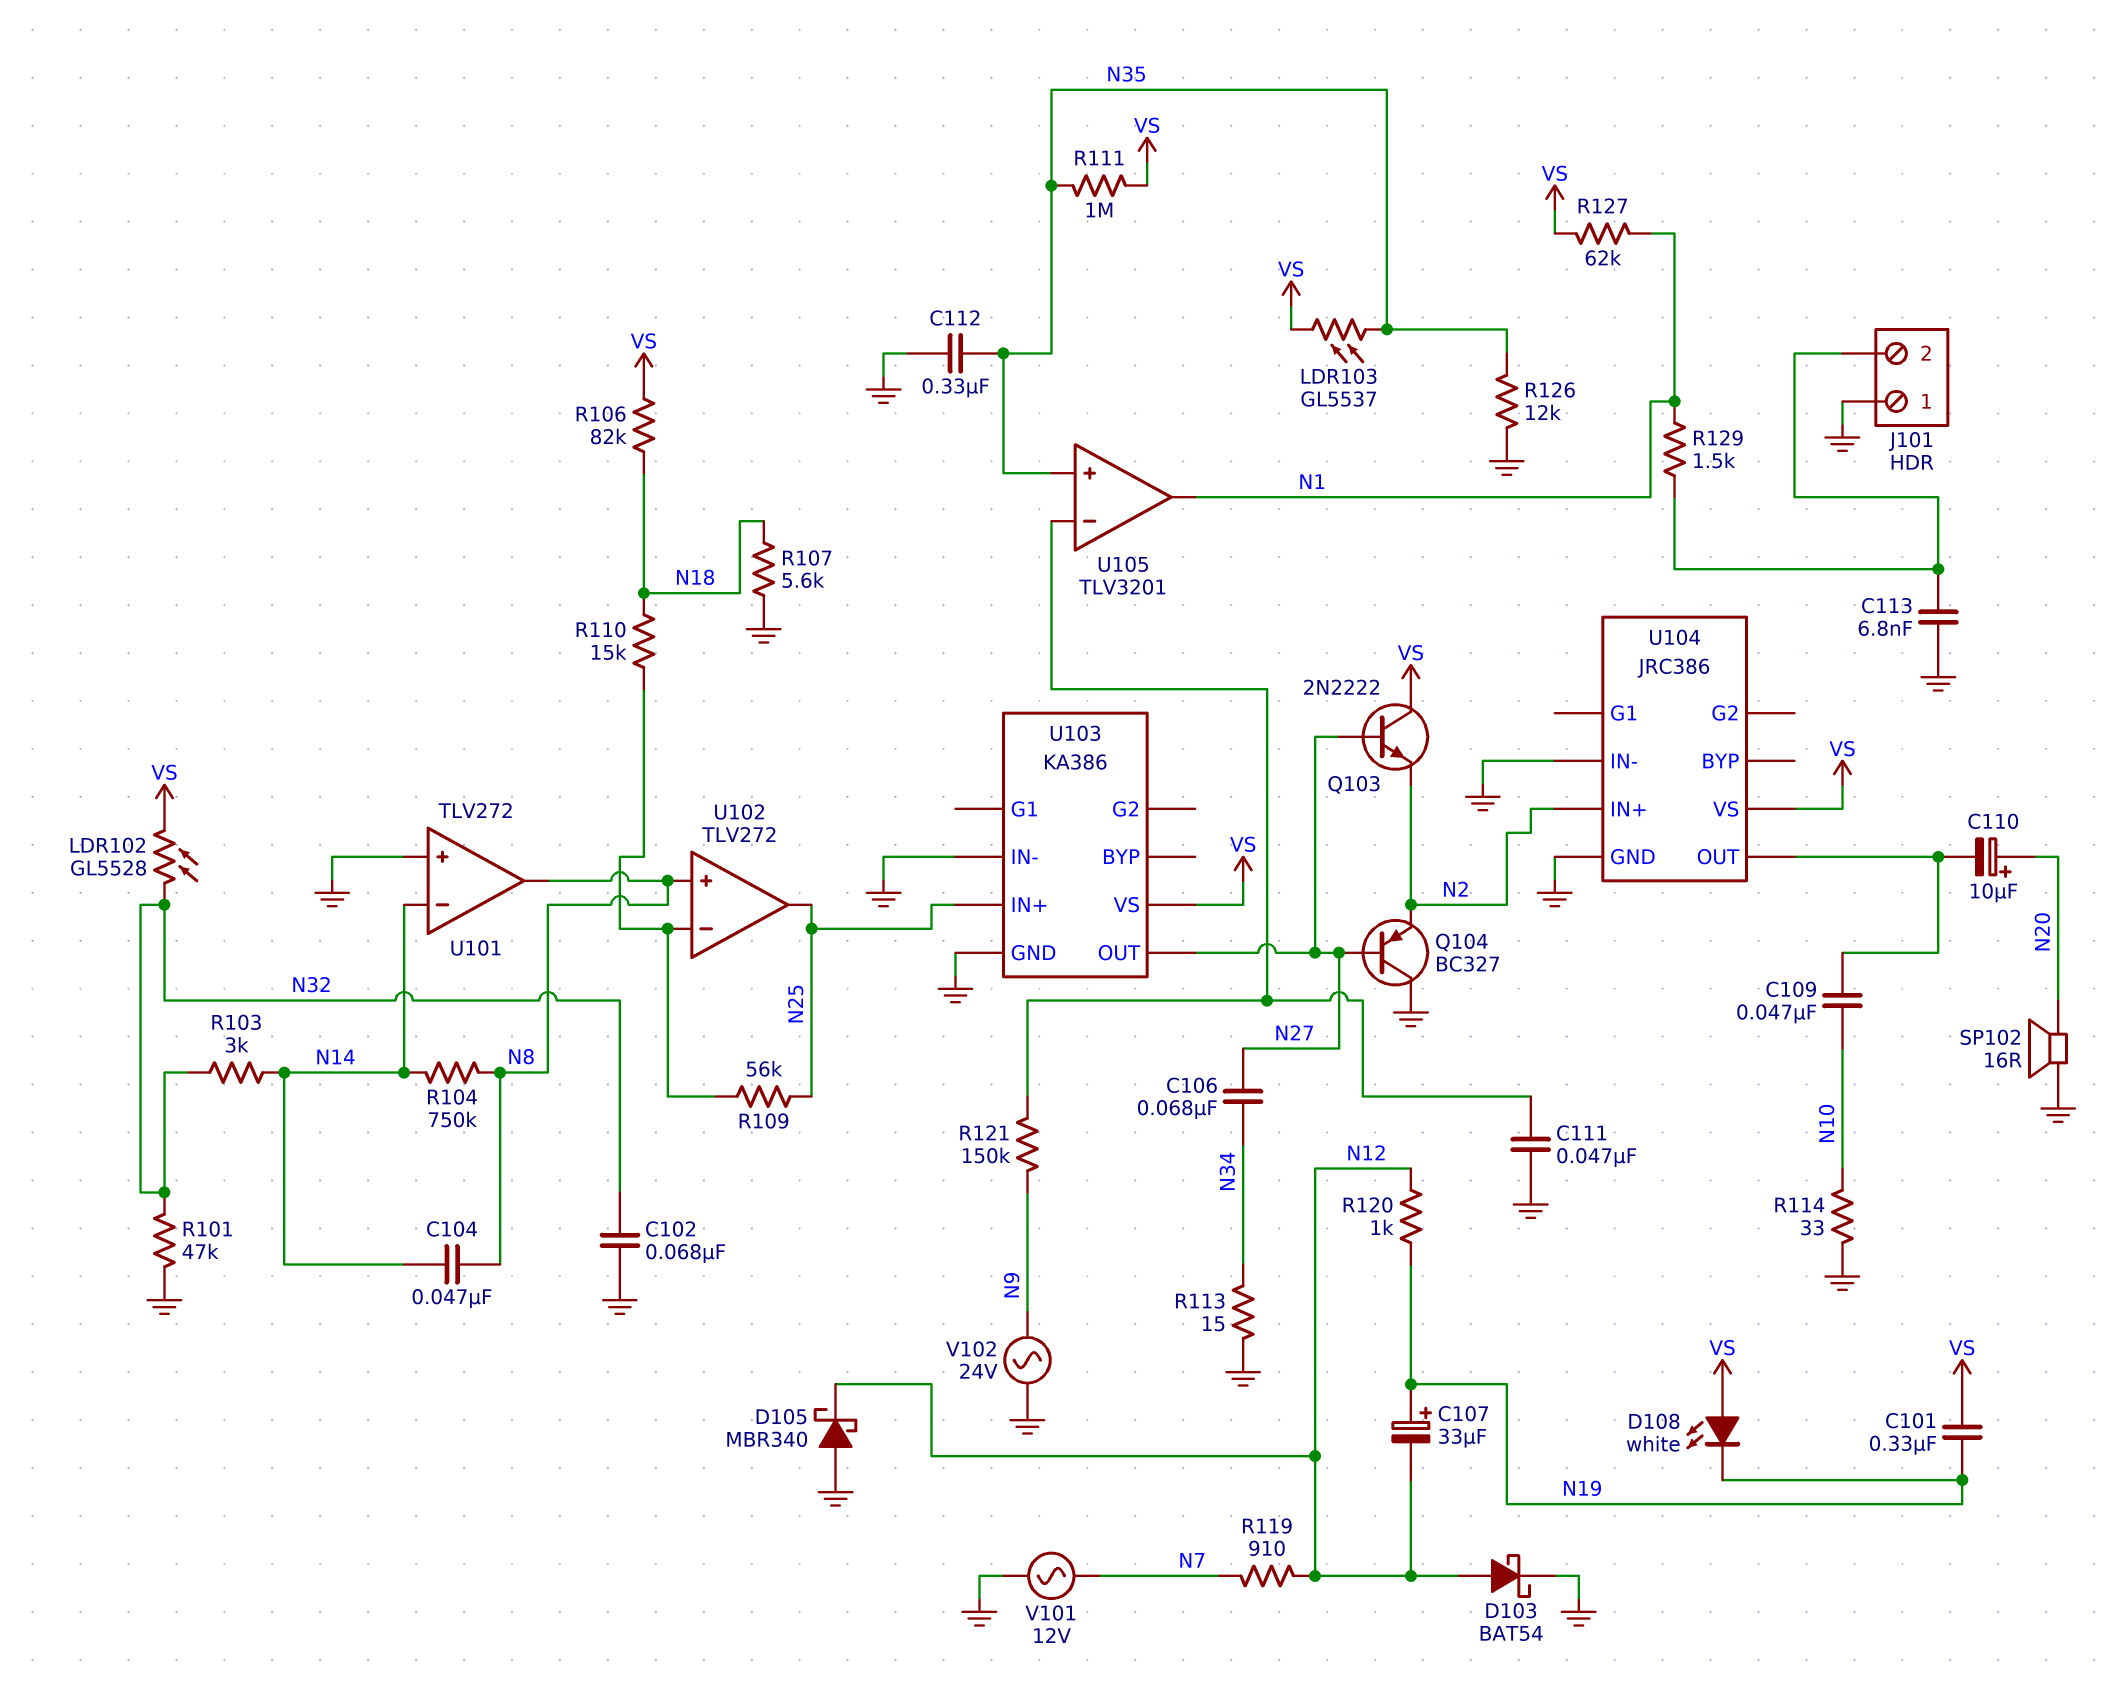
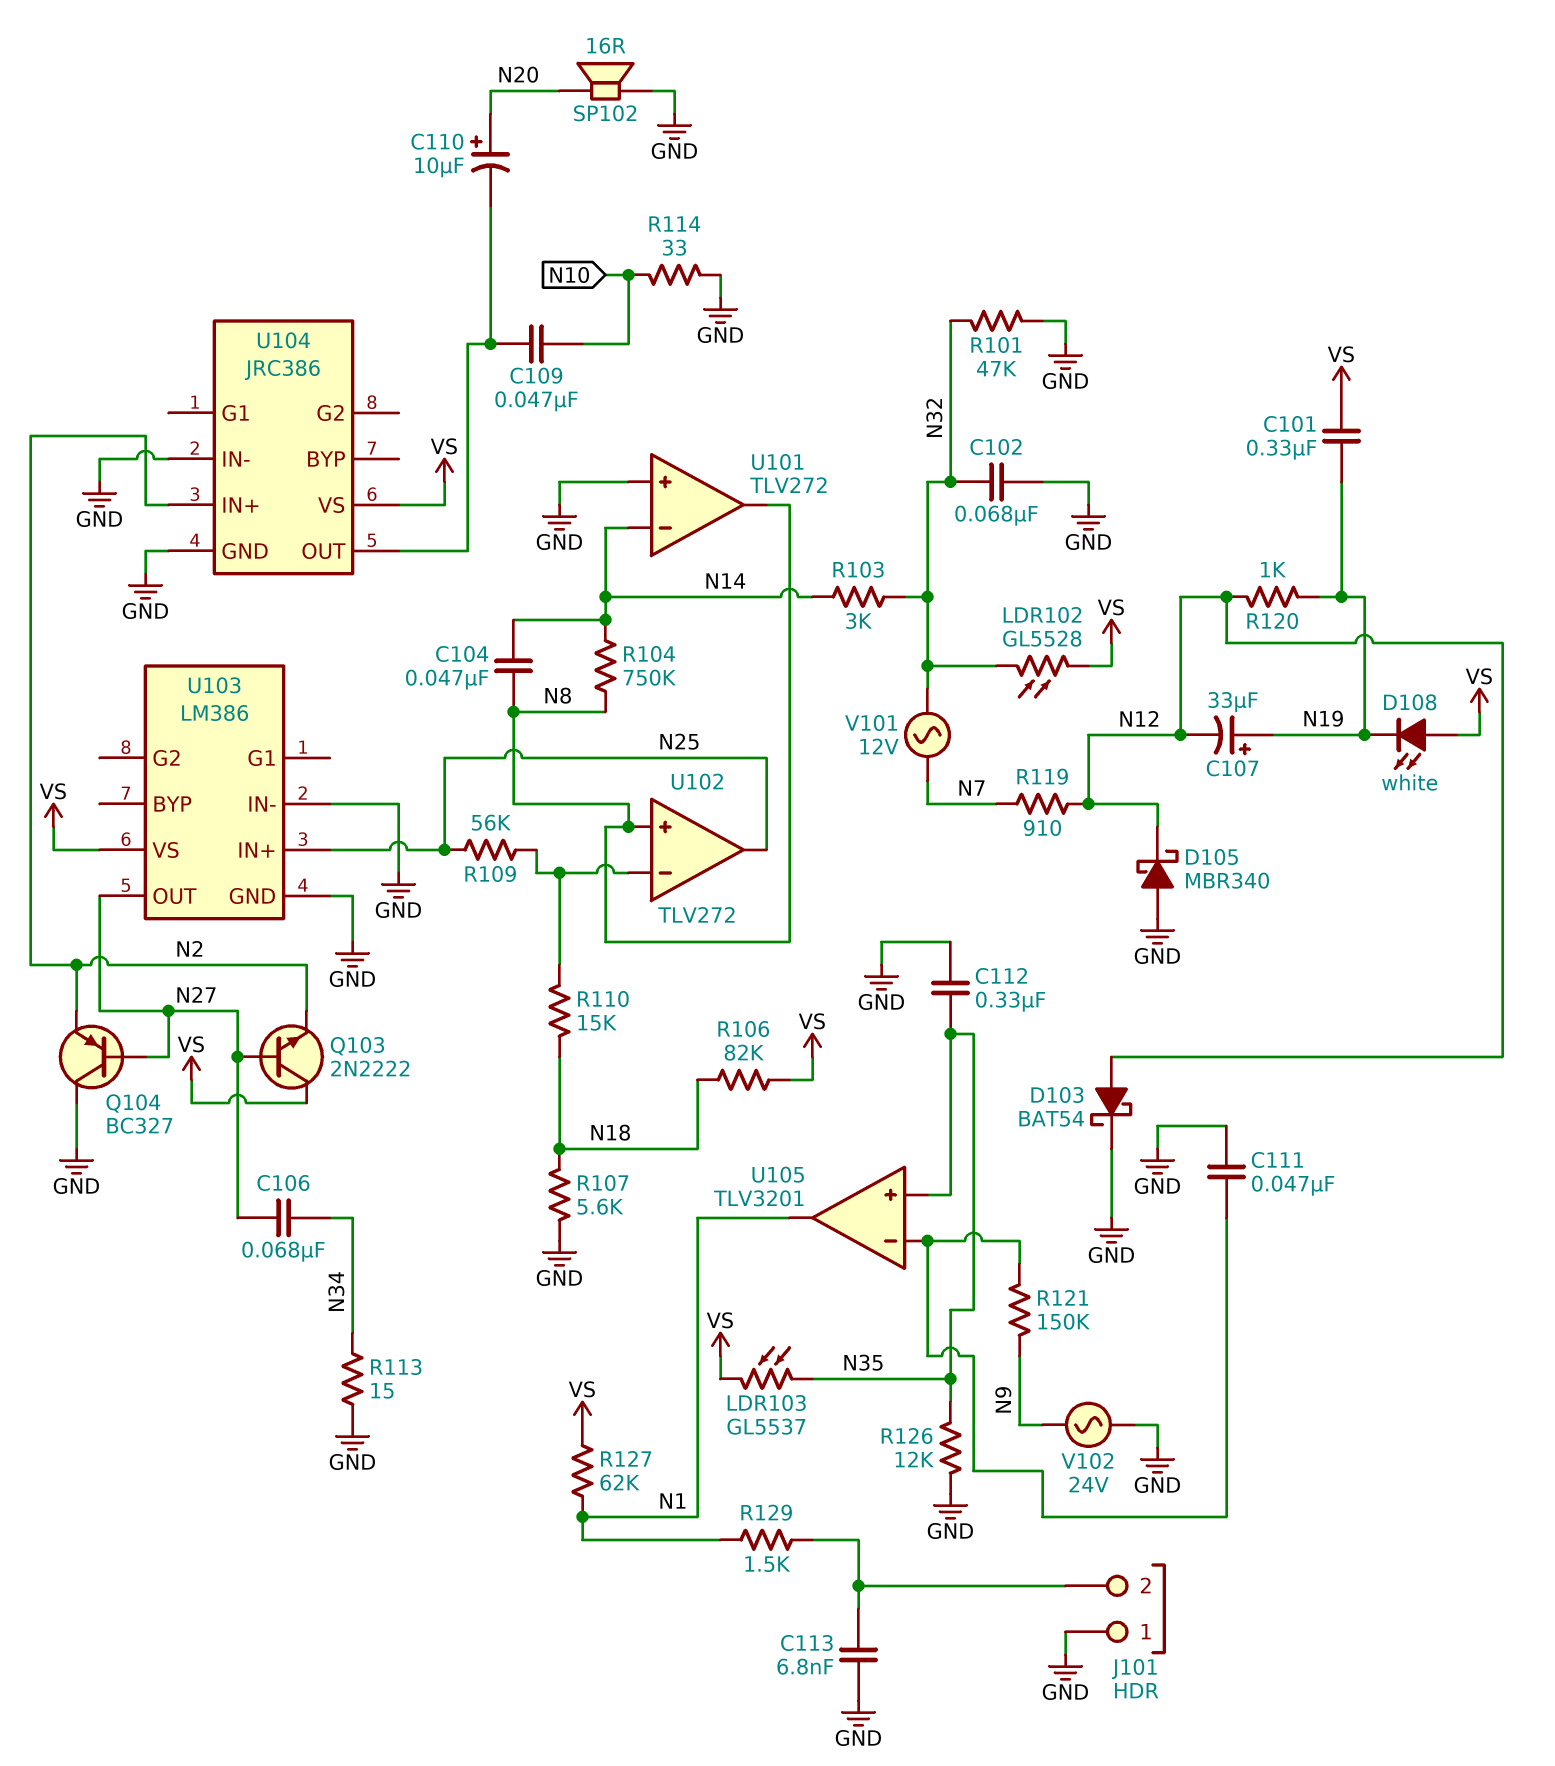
R111: 1M (N35, VS) -> none
U103: KA386 -> LM386
V101: AC 12V (GND, N7) -> AC 12V (N7, N32)

